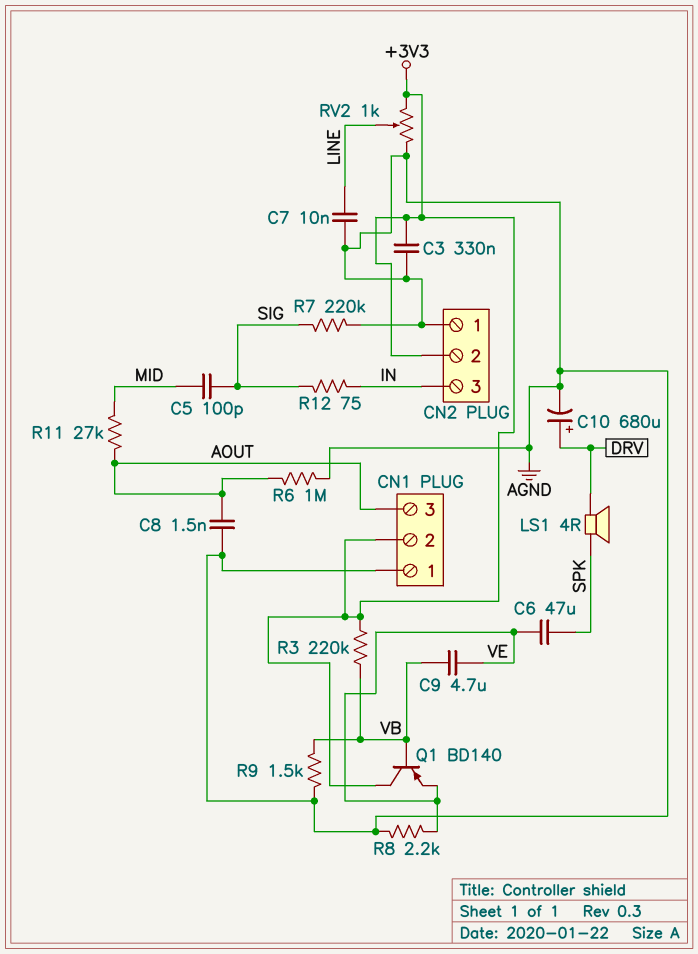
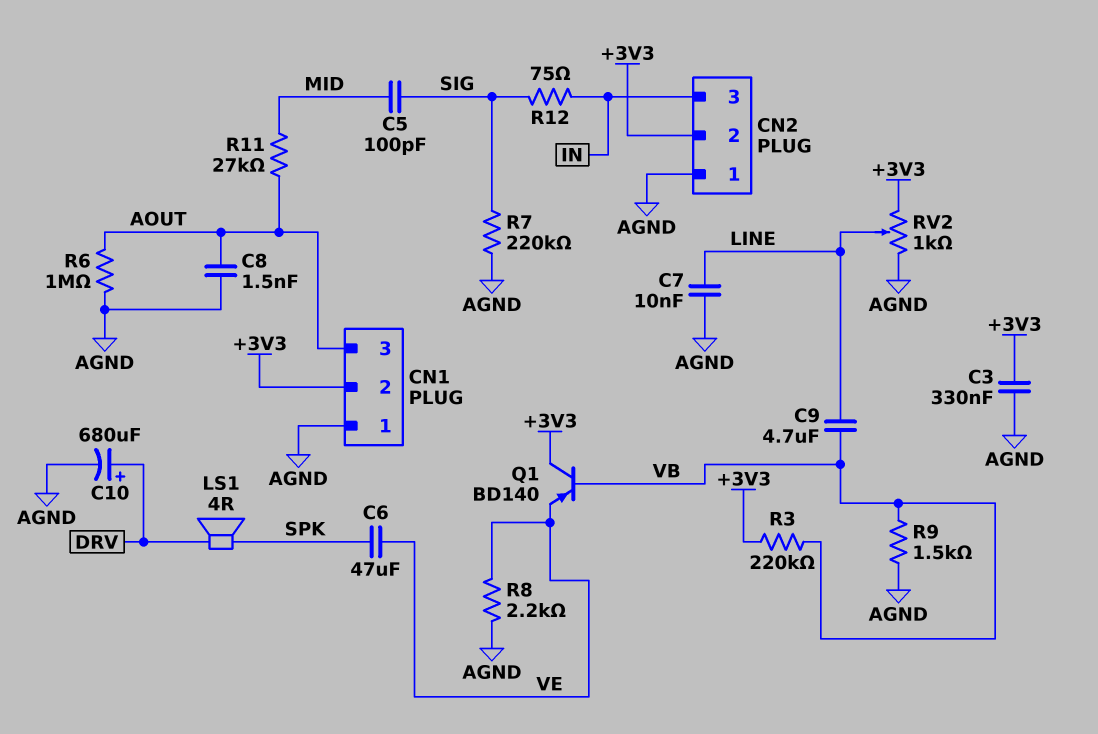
C9: 4.7uF (VB, VE) -> 4.7uF (LINE, VB)

